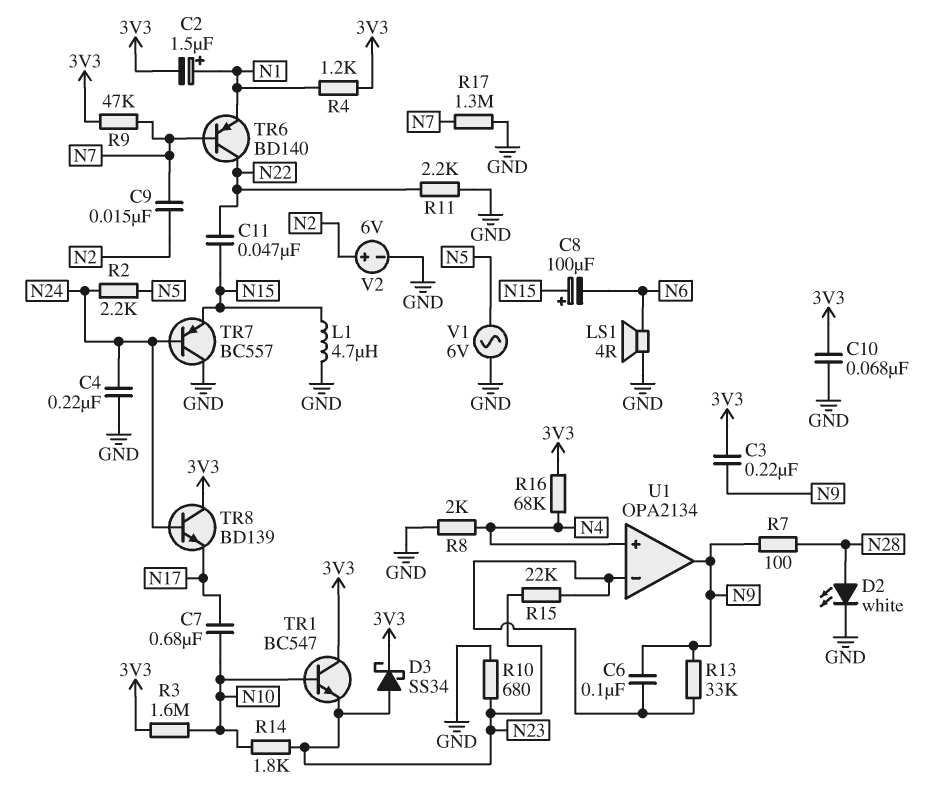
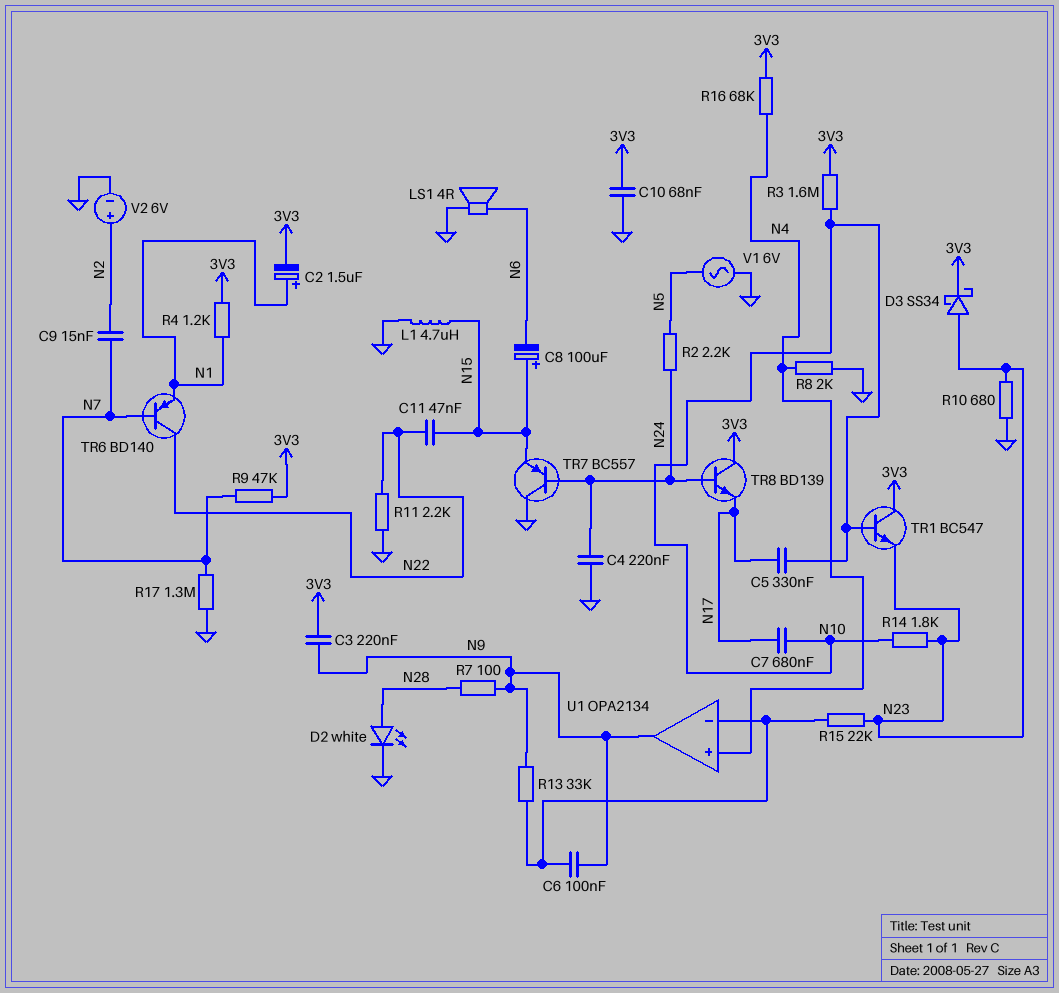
C5: none -> 330nF (N10, N17)

